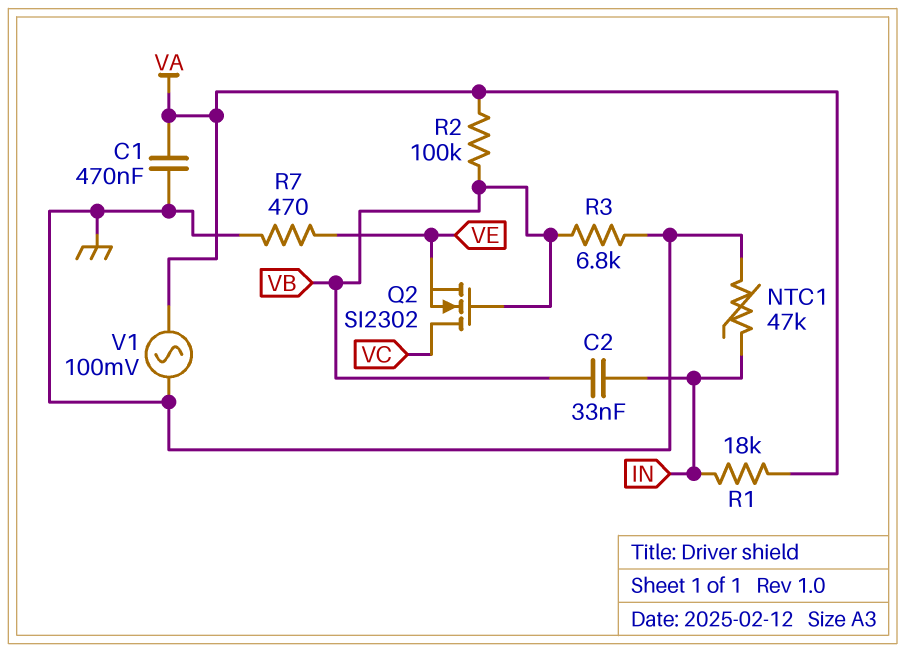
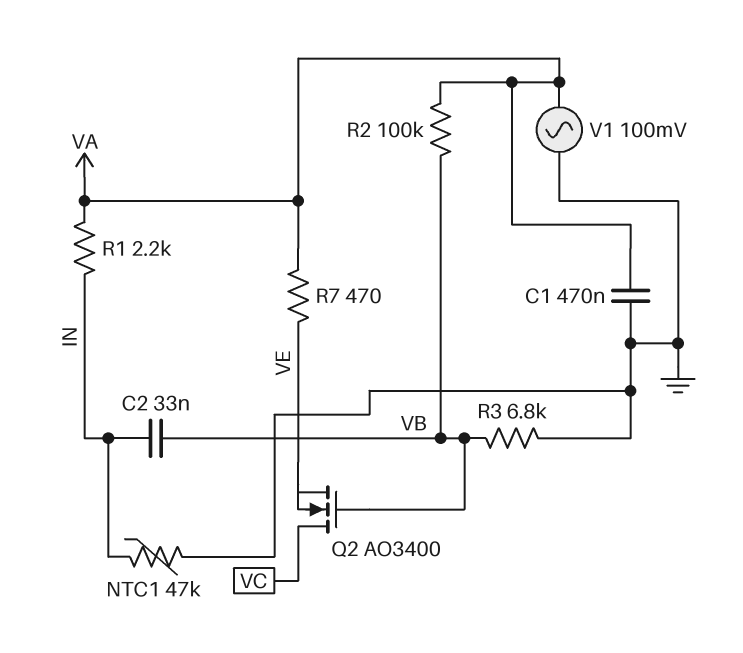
Q2: NMOS SI2302 (G VB, D VC, S VE) -> NMOS AO3400 (G VB, D VC, S VE)
R1: 18k (IN, VA) -> 2.2k (IN, VA)
R7: 470 (GND, VE) -> 470 (VA, VE)

